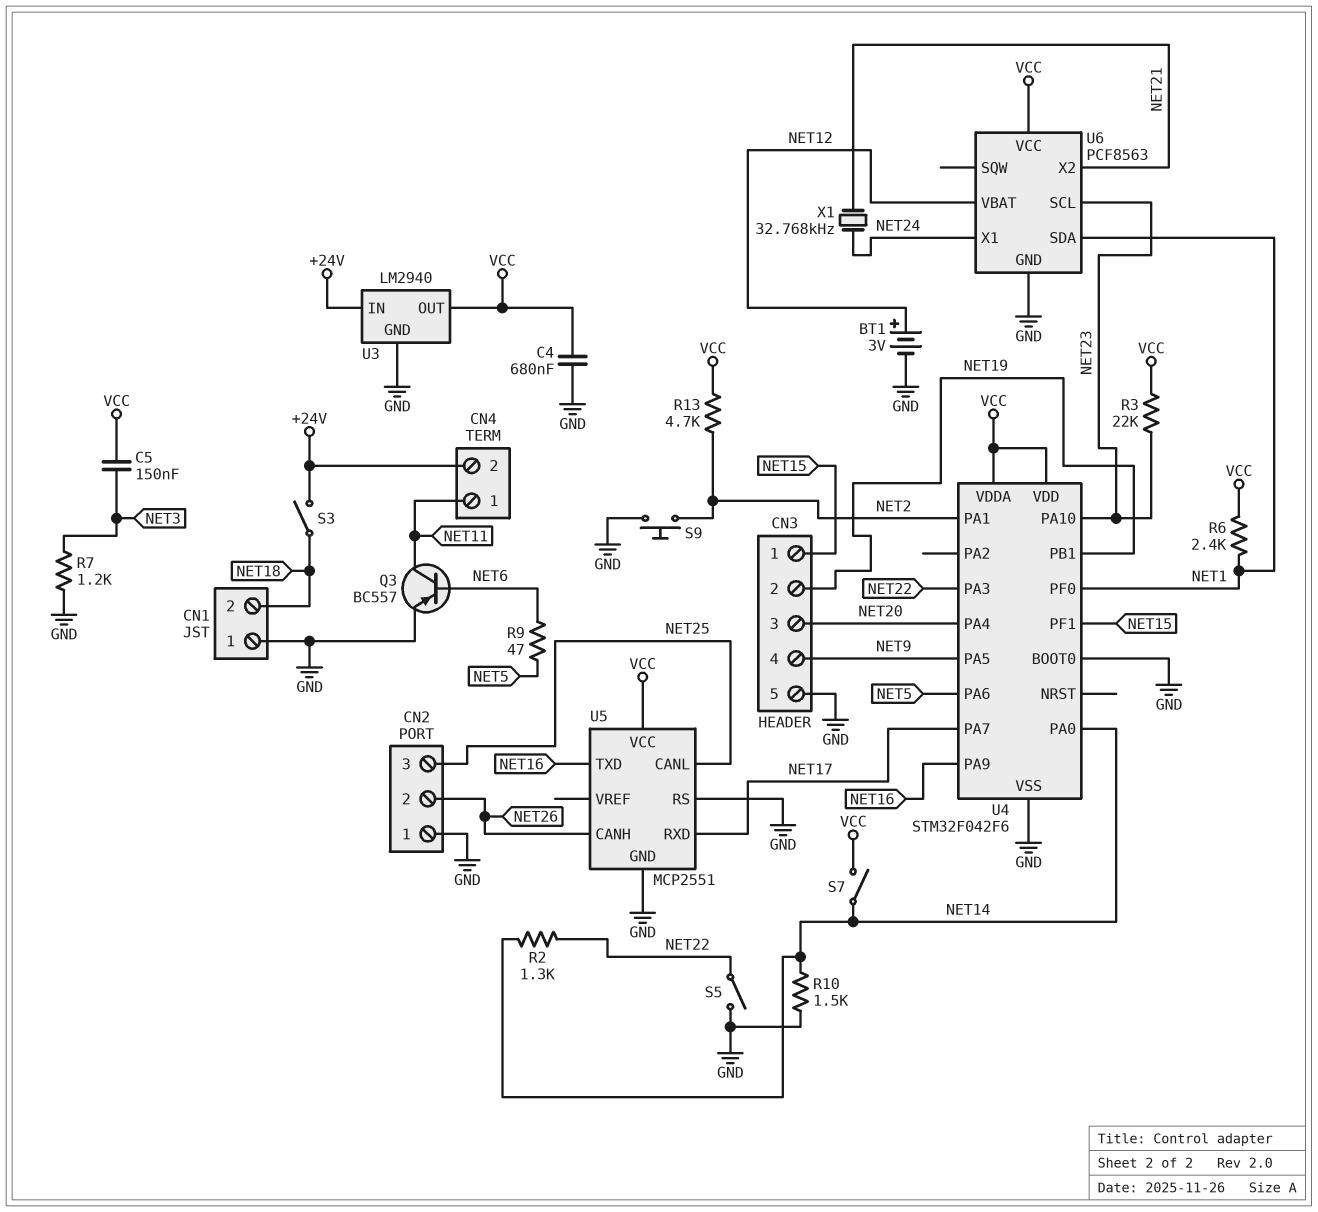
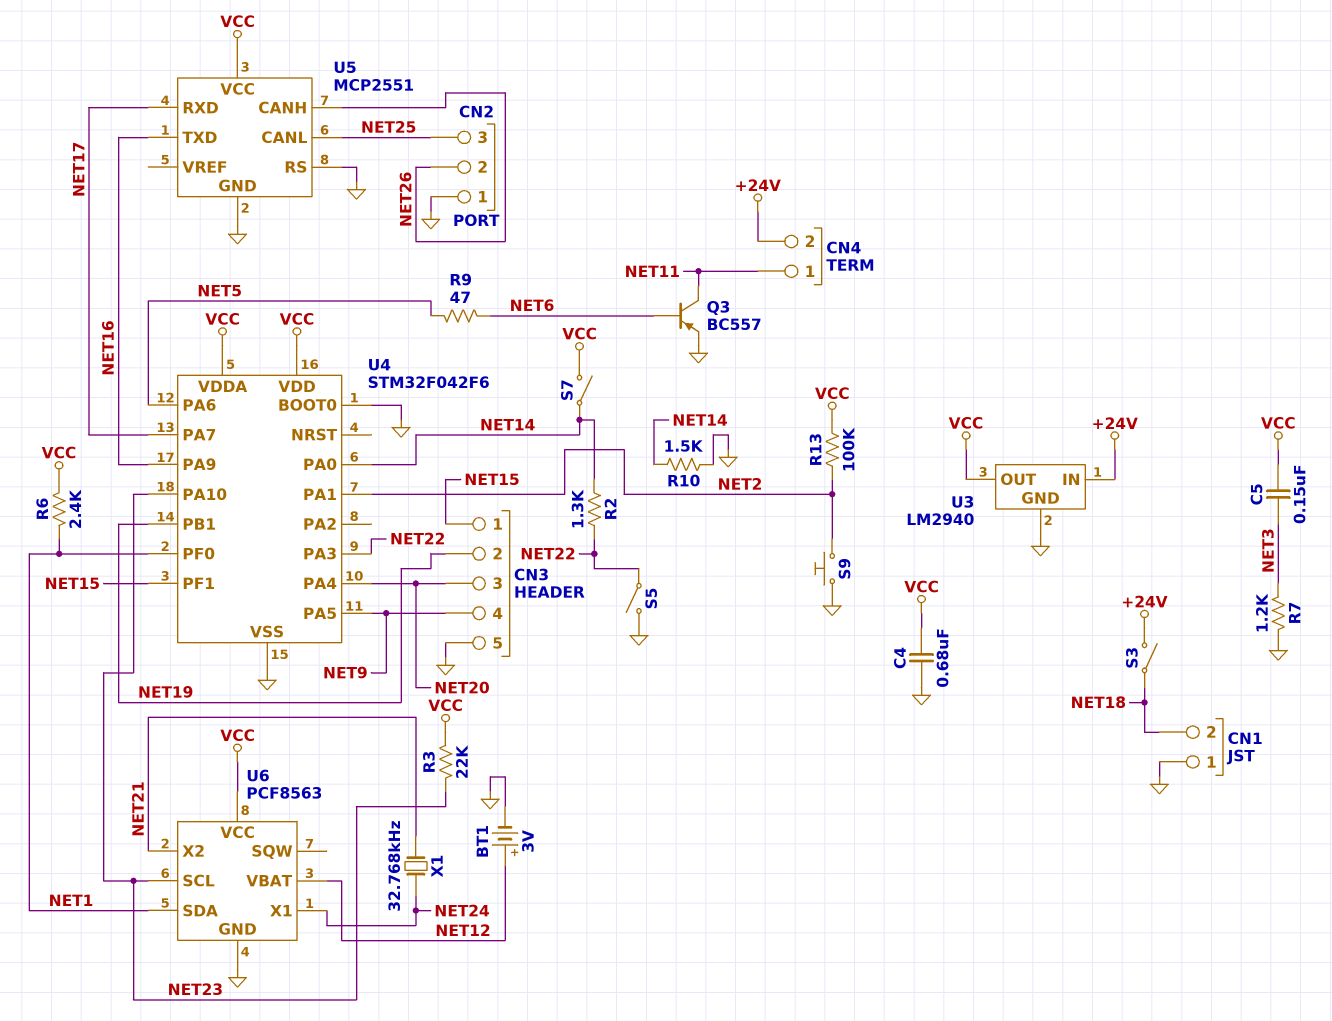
R13: 4.7k (NET2, VCC) -> 100k (NET2, VCC)

